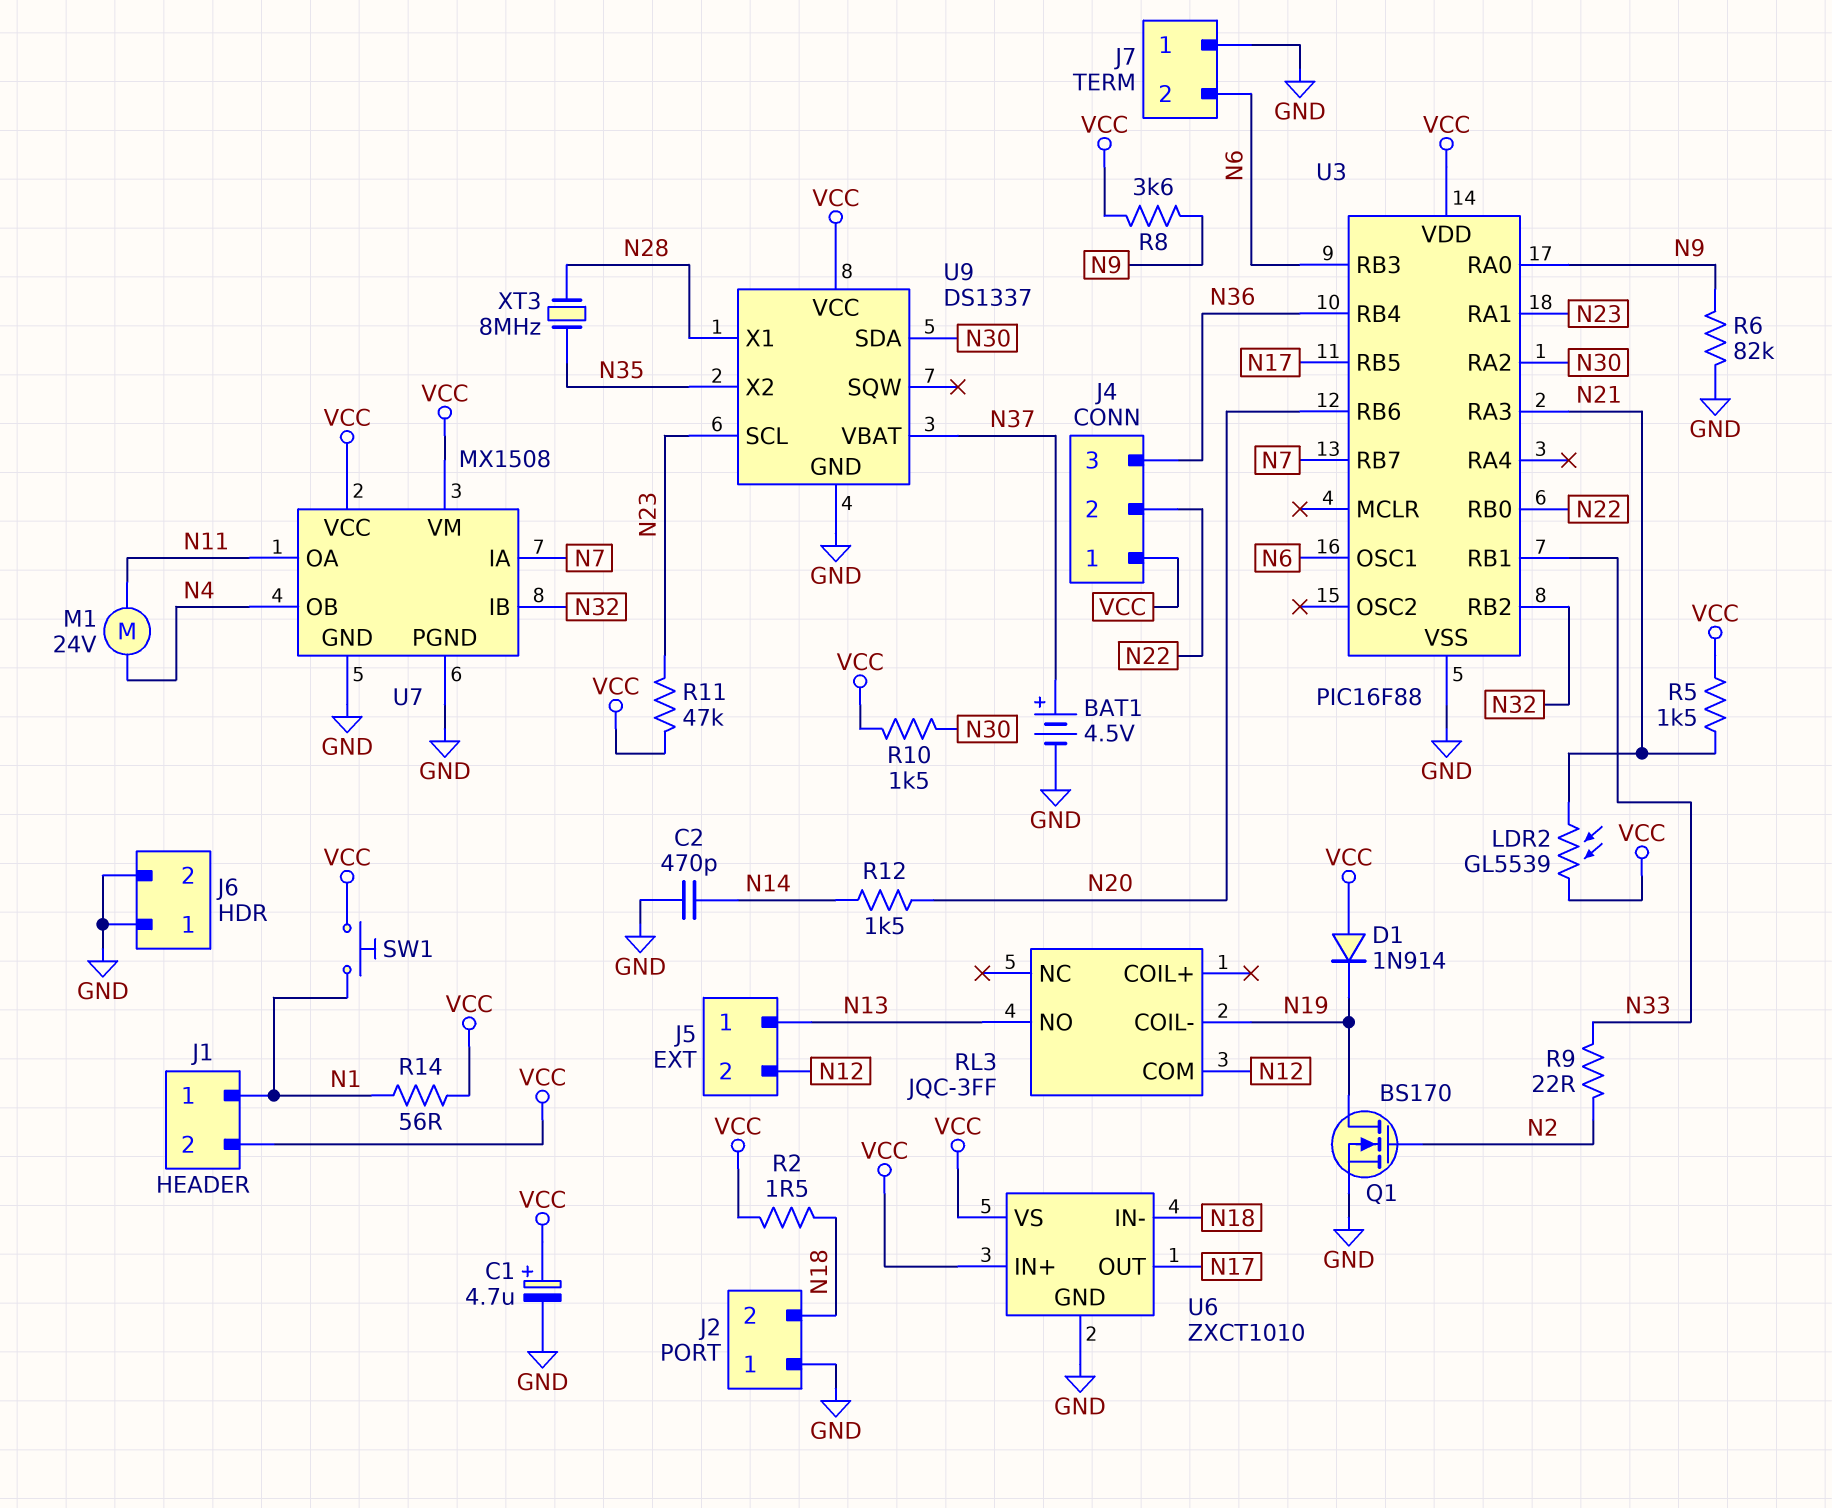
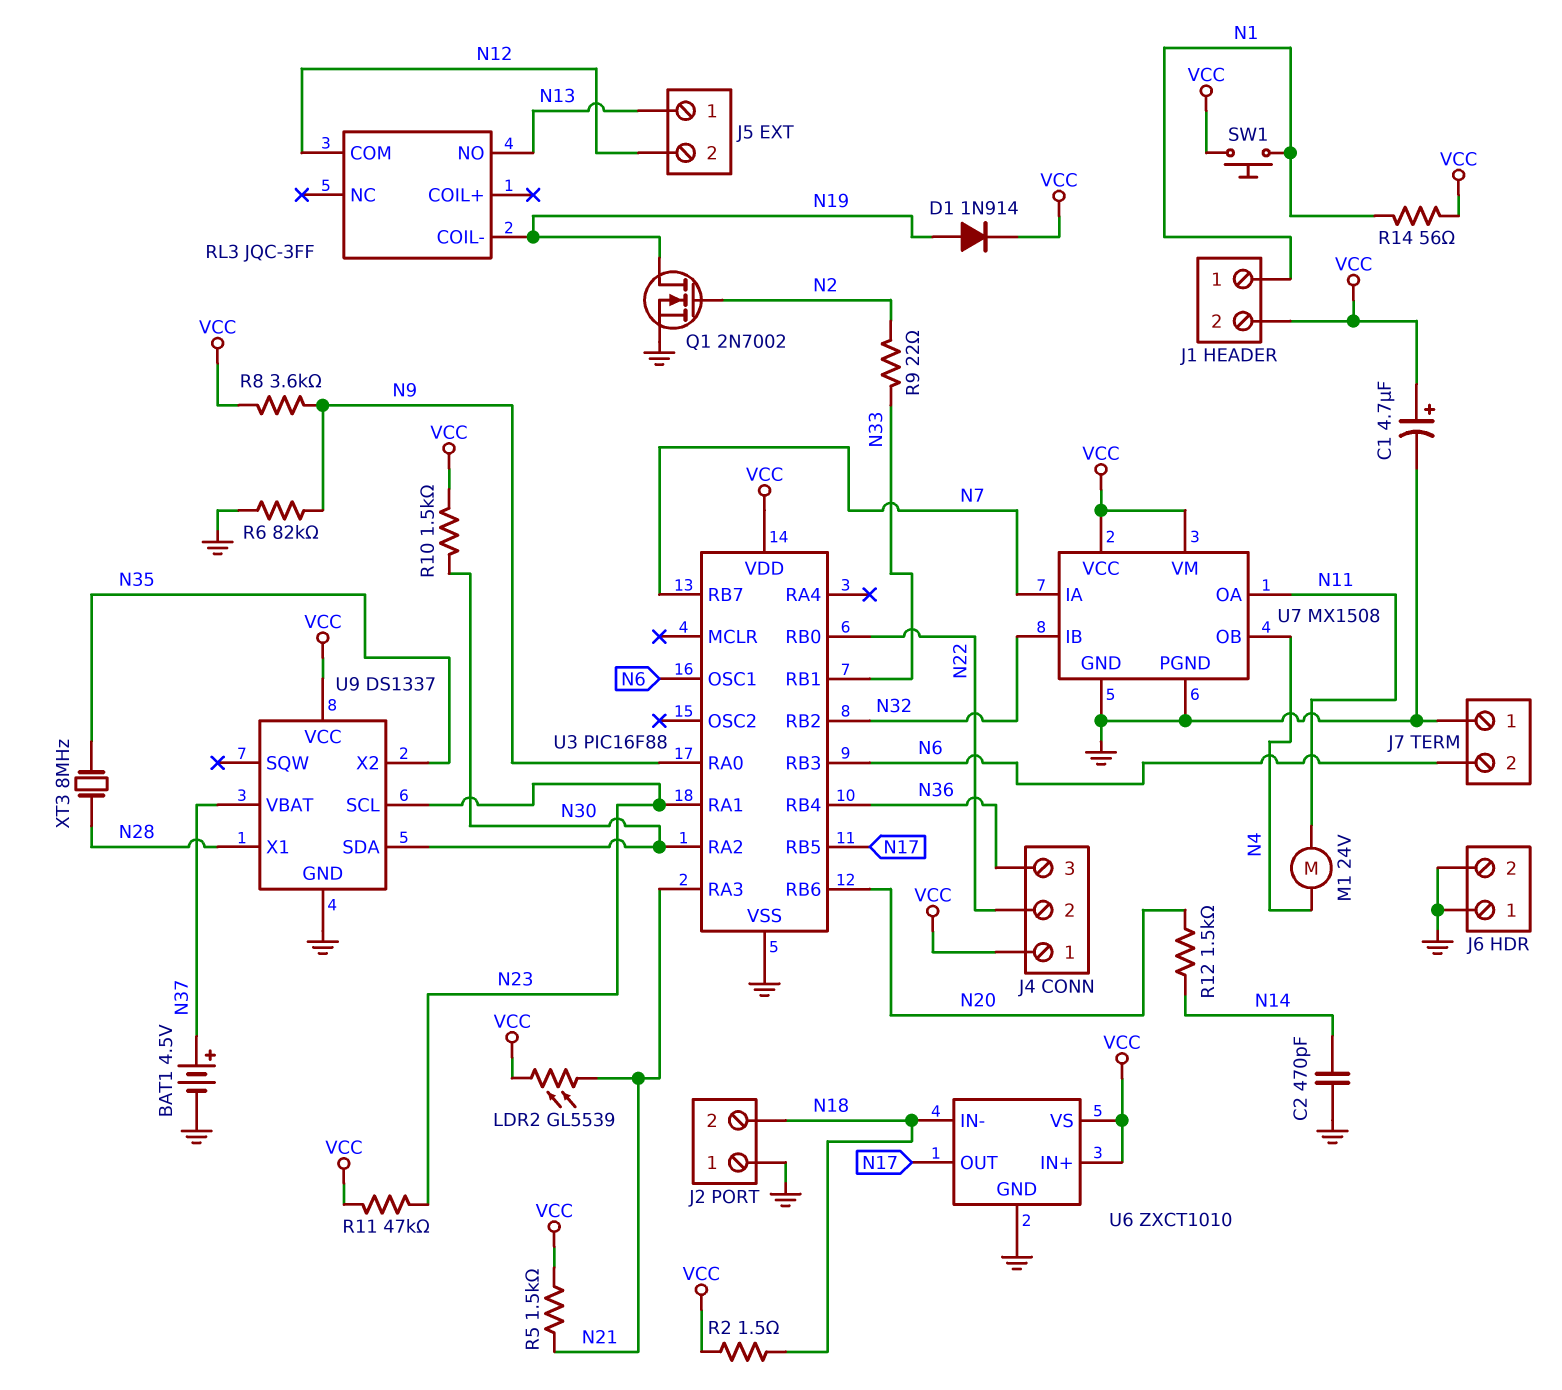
D1: diode 1N914 (A VCC, K N19) -> diode 1N914 (A N19, K VCC)
Q1: NMOS BS170 (G N2, D N19, S GND) -> NMOS 2N7002 (G N2, D N19, S GND)

